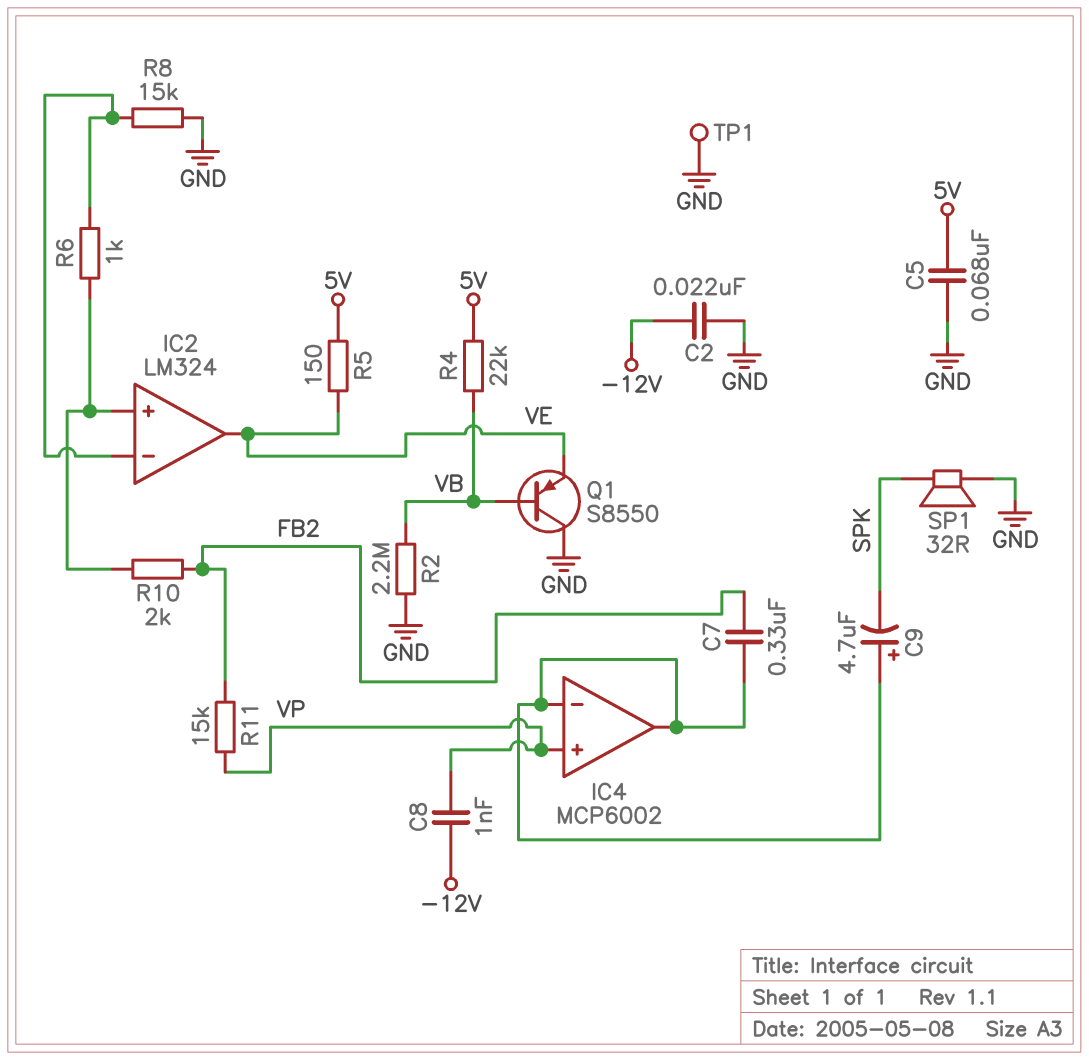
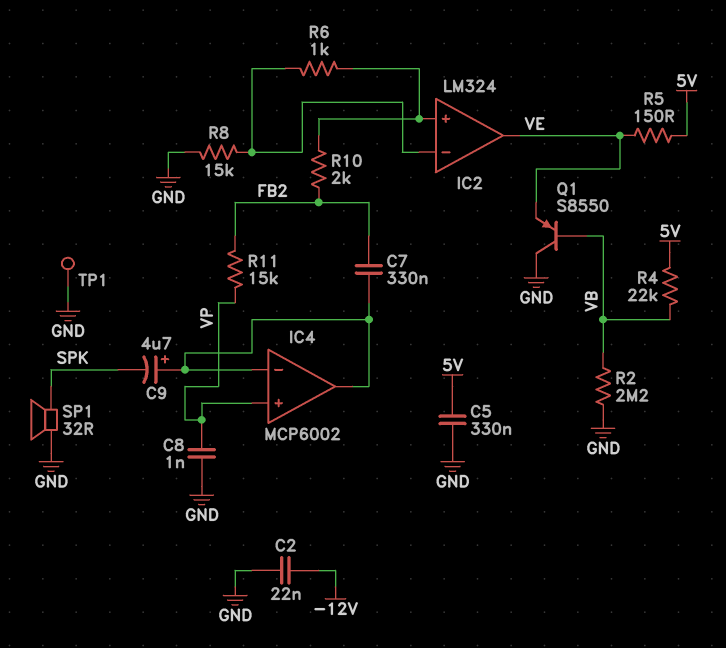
C5: 68nF (5V, GND) -> 330nF (5V, GND)
C8: 1nF (-12V, VP) -> 1nF (GND, VP)

